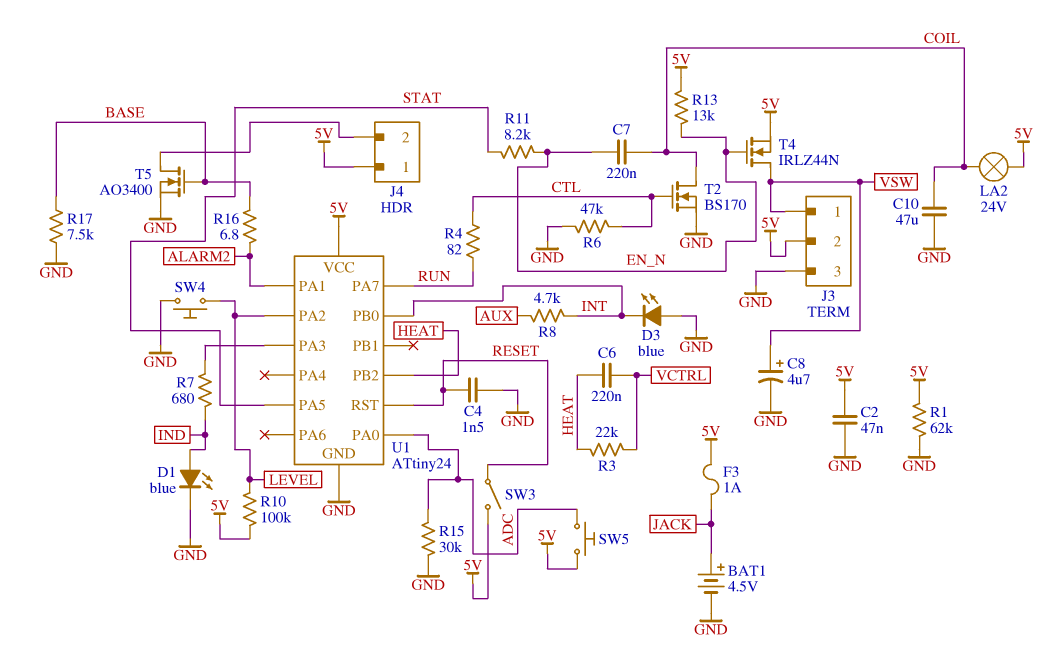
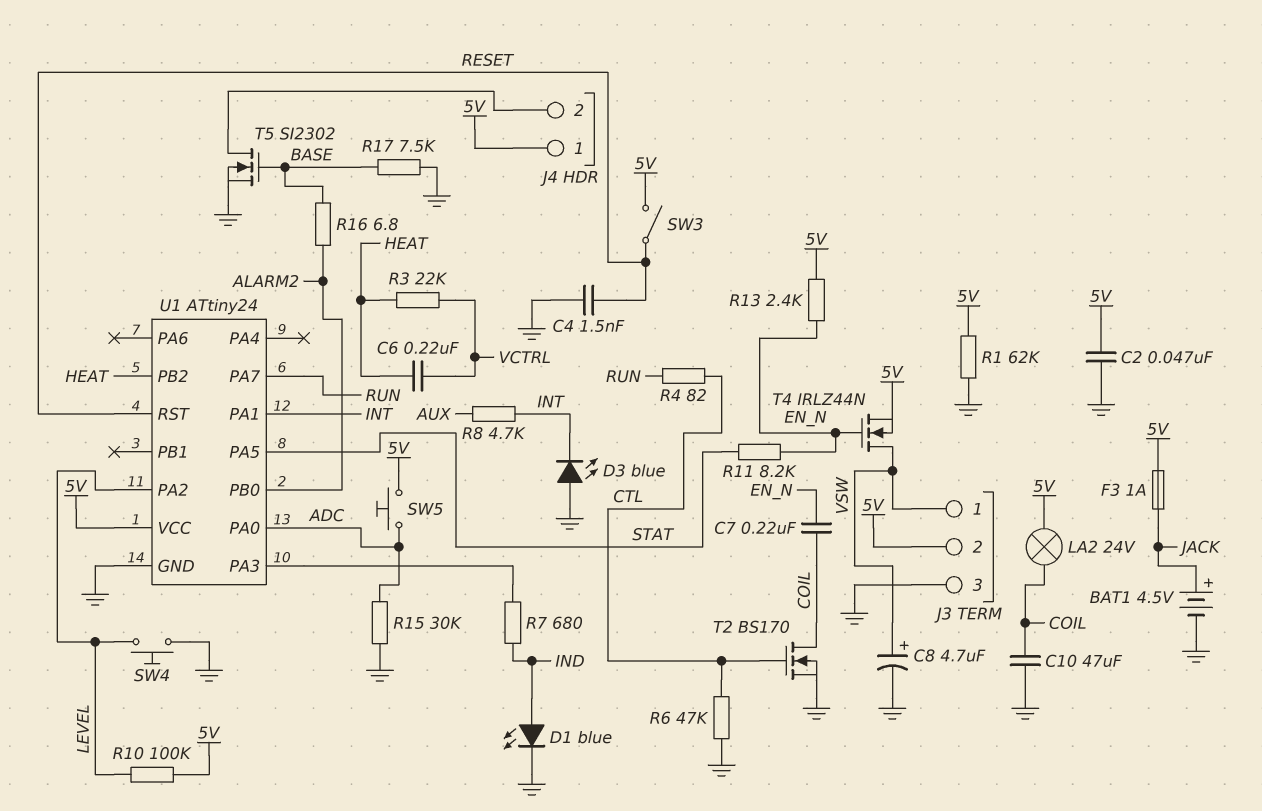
R13: 13k (5V, EN_N) -> 2.4k (5V, EN_N)
T5: NMOS AO3400 (G BASE, D J4/2, S GND) -> NMOS SI2302 (G BASE, D J4/2, S GND)
U1 pin PA1: ALARM2 -> INT
U1 pin PB0: INT -> ALARM2

